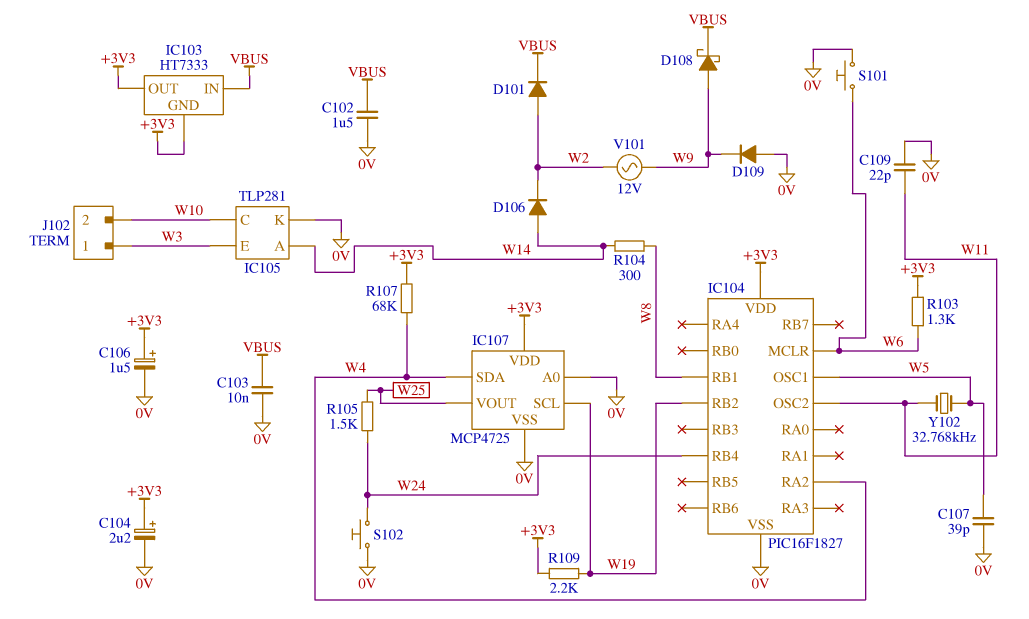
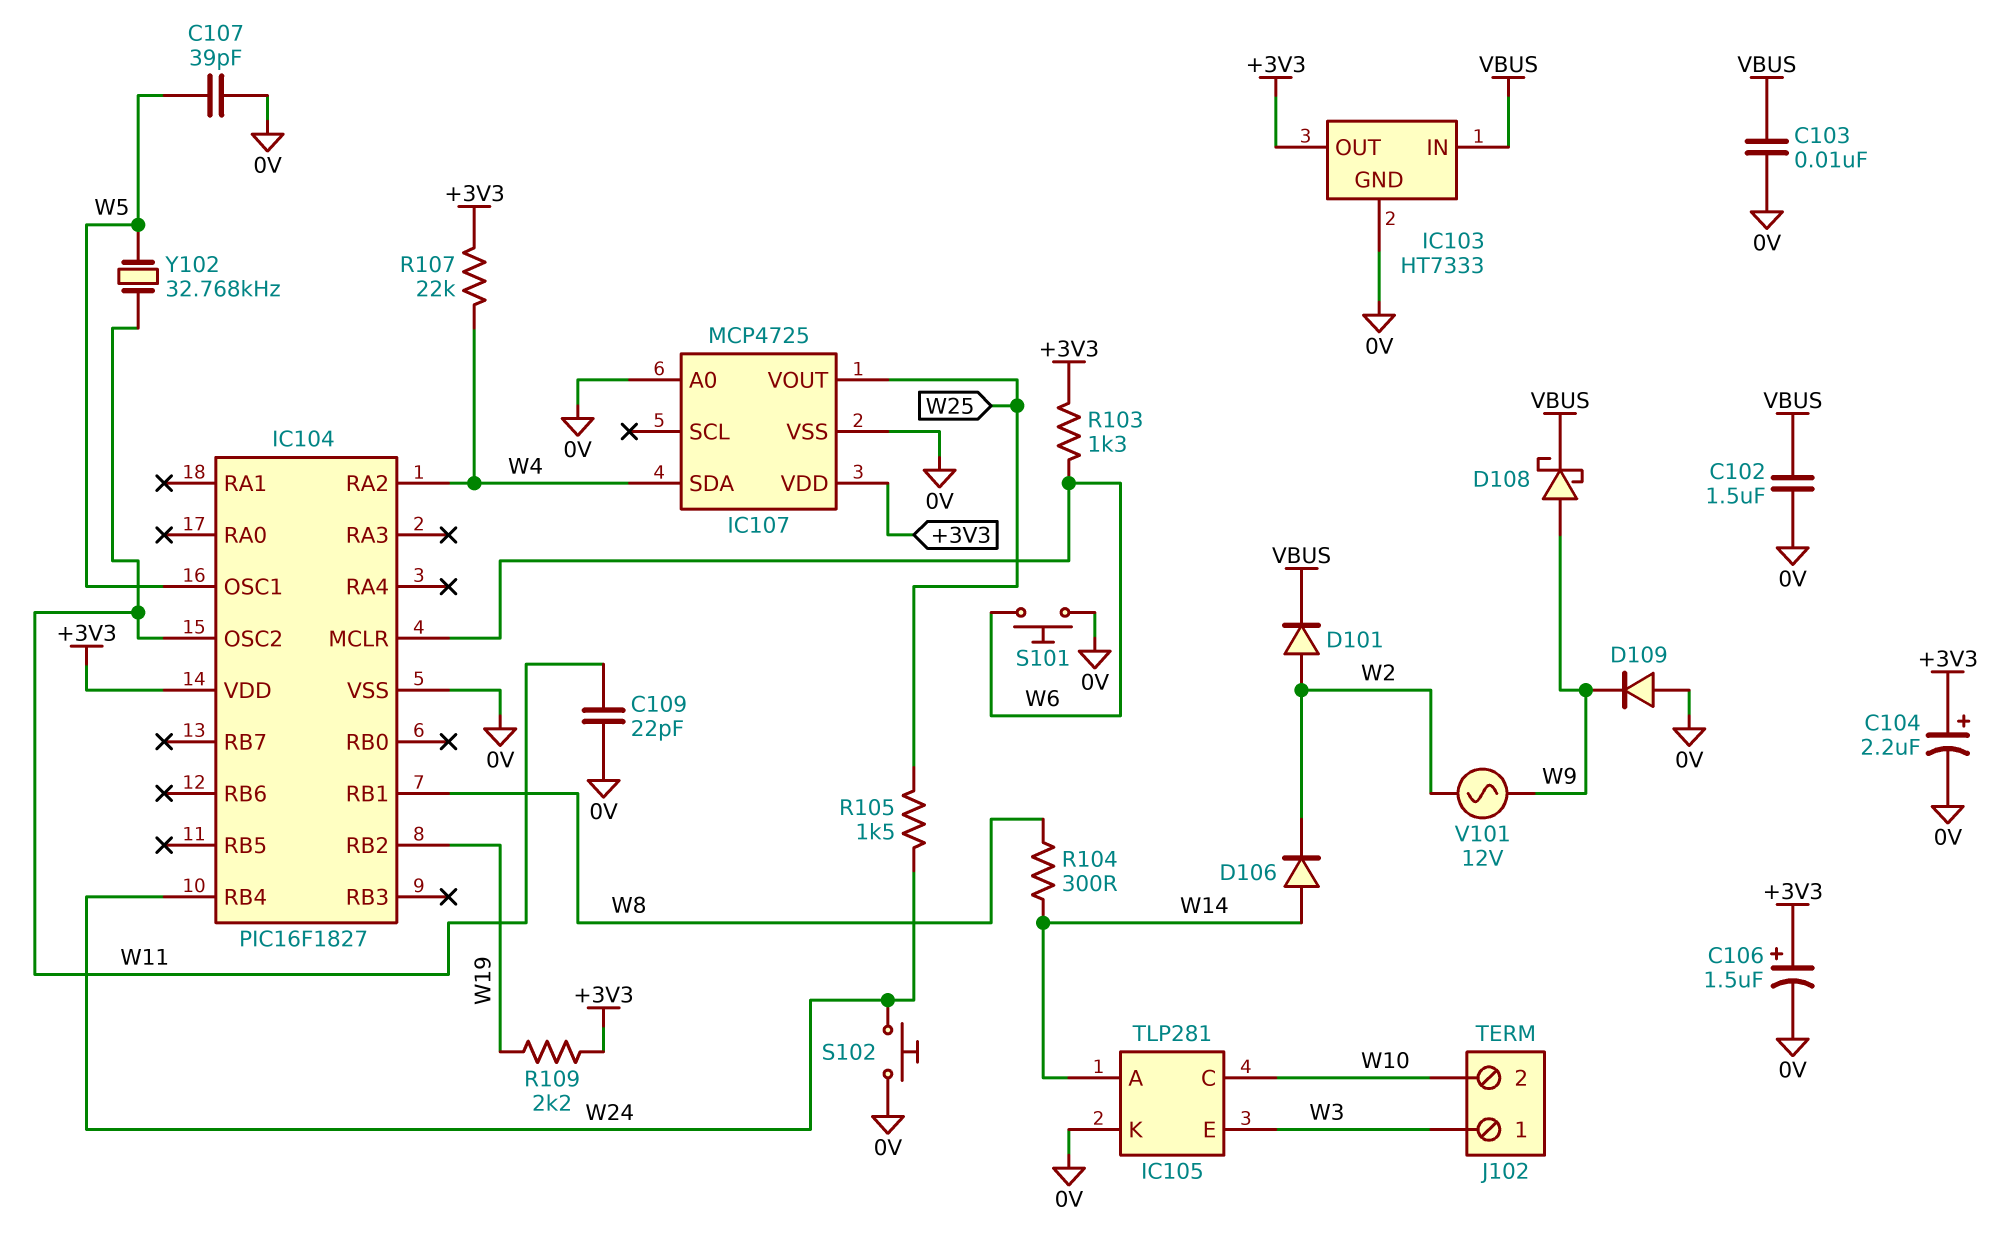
IC103 pin GND: +3V3 -> 0V
IC107 pin SCL: W19 -> none
R107: 68k (+3V3, W4) -> 22k (+3V3, W4)

